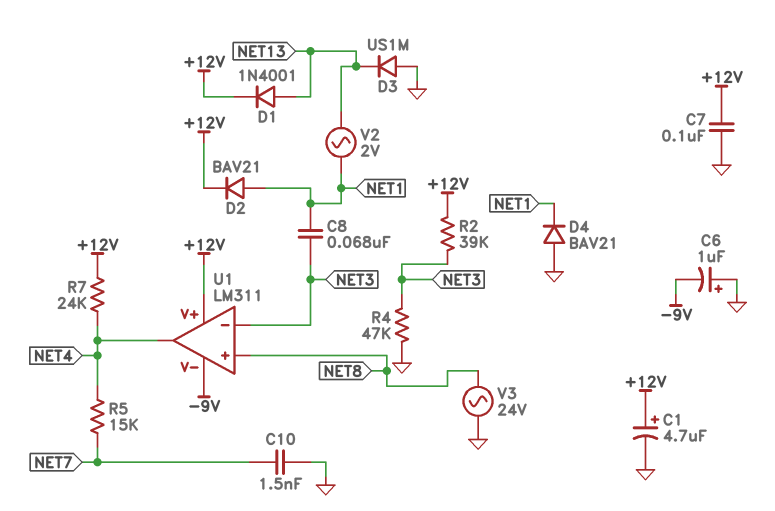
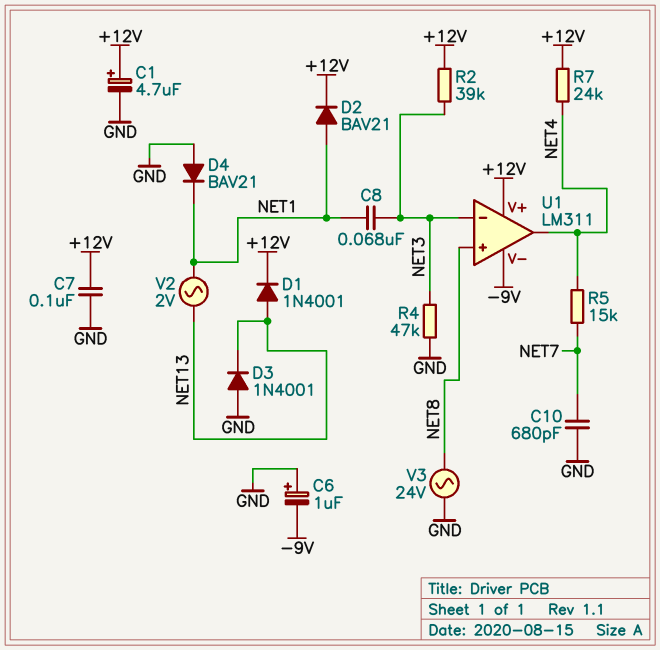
C10: 1.5nF (GND, NET7) -> 680pF (GND, NET7)
D3: diode US1M (A GND, K NET13) -> diode 1N4001 (A GND, K NET13)

